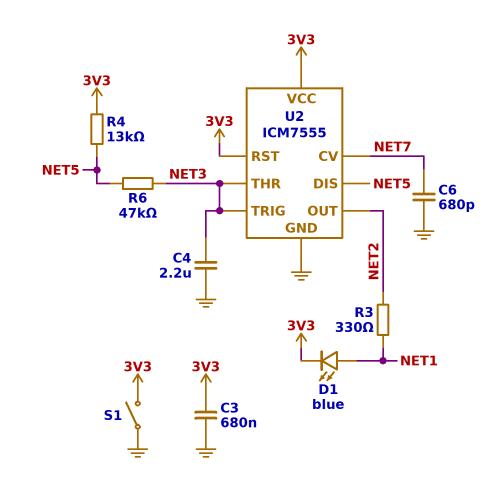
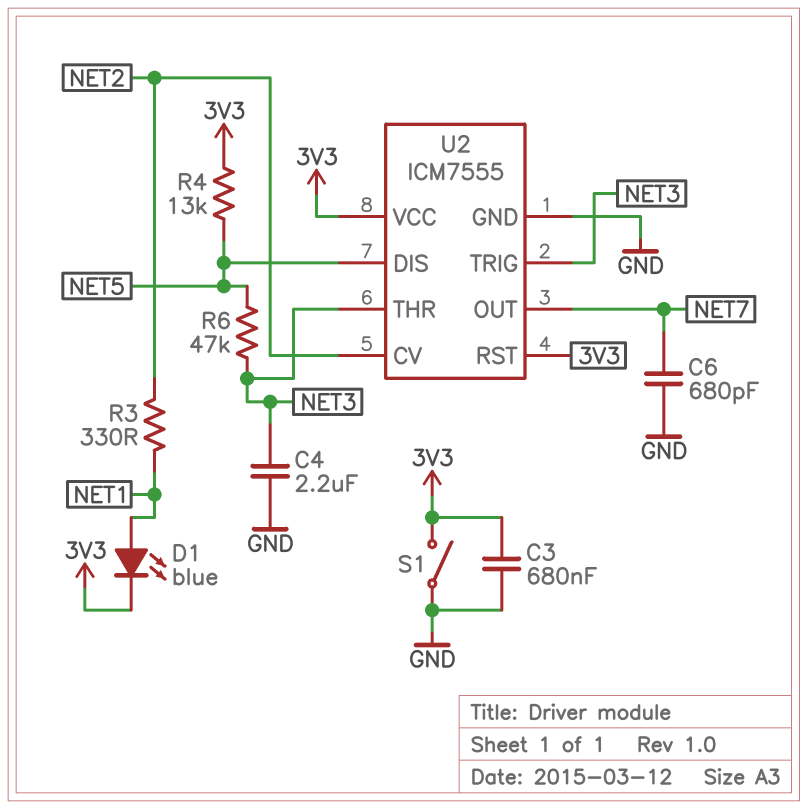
U2 pin CV: NET7 -> NET2
U2 pin OUT: NET2 -> NET7

